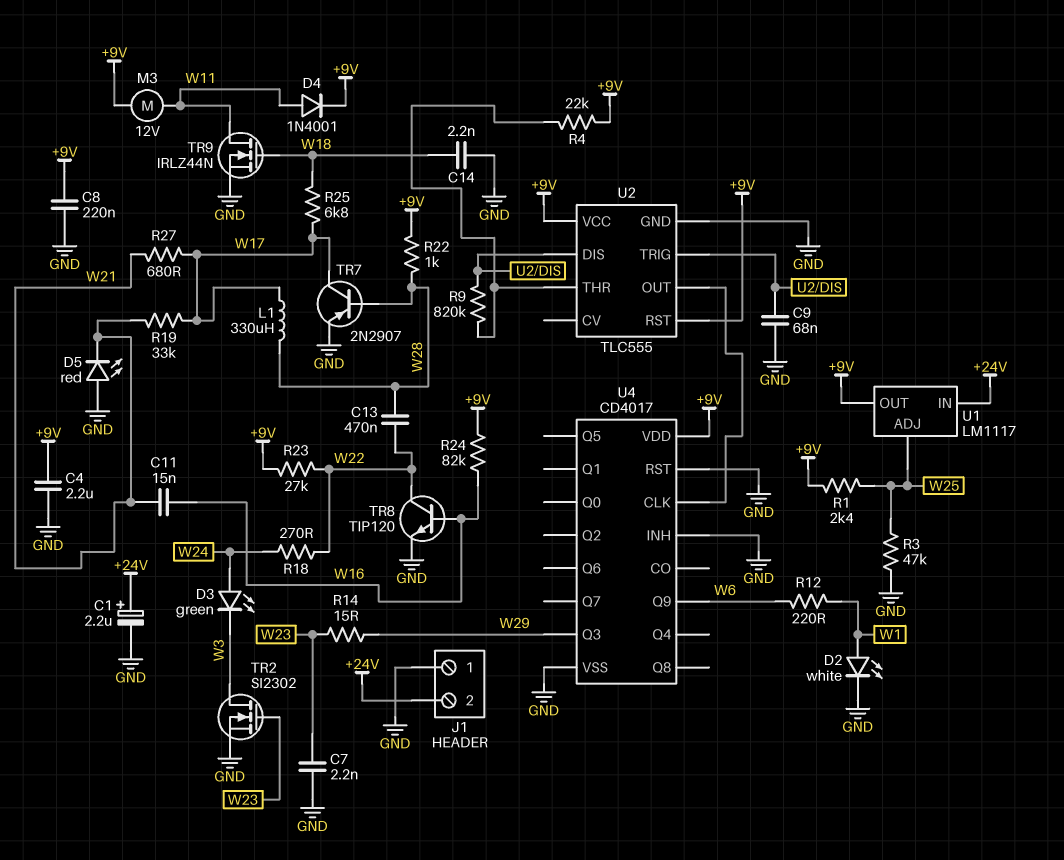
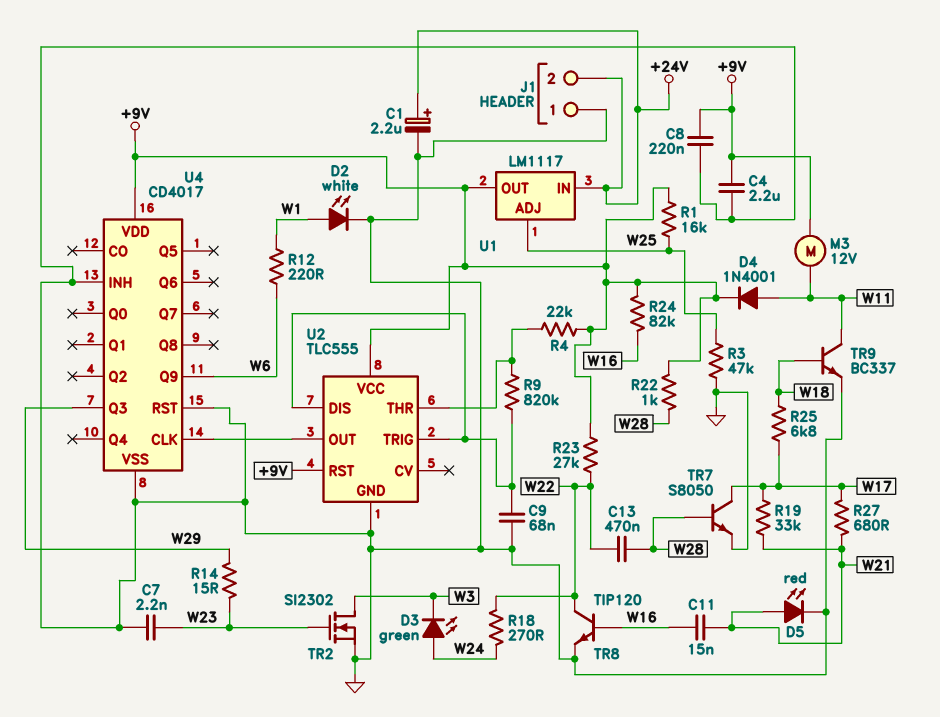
C14: 2.2nF (GND, W18) -> none
D5: LED red (A GND, K W21) -> LED red (A W21, K GND)
L1: 330uH (W17, W28) -> none
R1: 2.4k (+9V, W25) -> 16k (+9V, W25)
TR7: PNP 2N2907 (B W28, C W17, E GND) -> NPN S8050 (B W28, C W17, E GND)
TR9: NMOS IRLZ44N (G W18, D W11, S GND) -> NPN BC337 (B W18, C W11, E GND)

